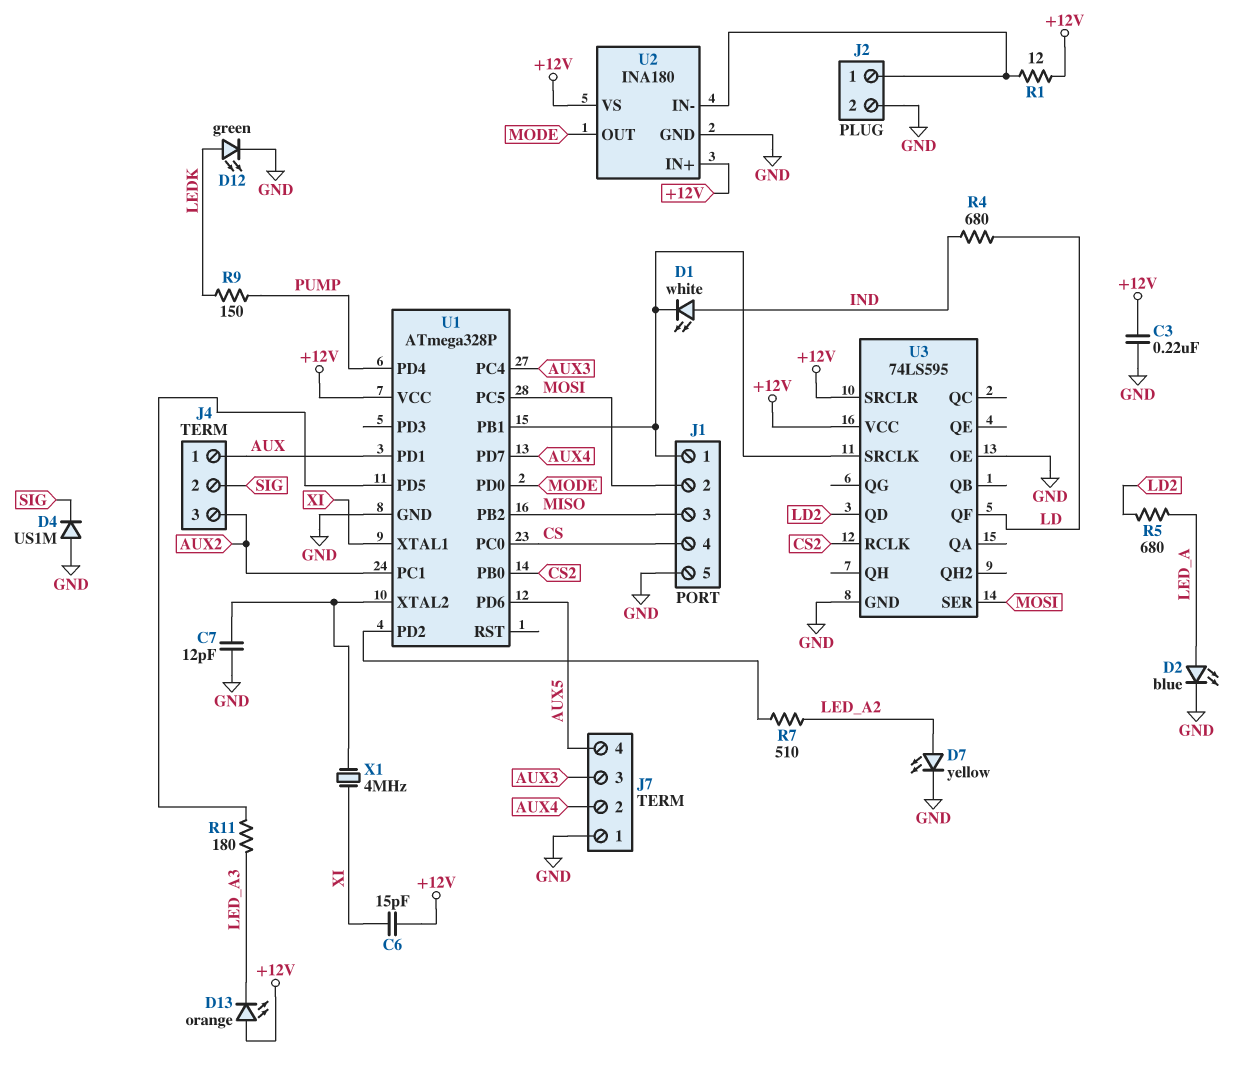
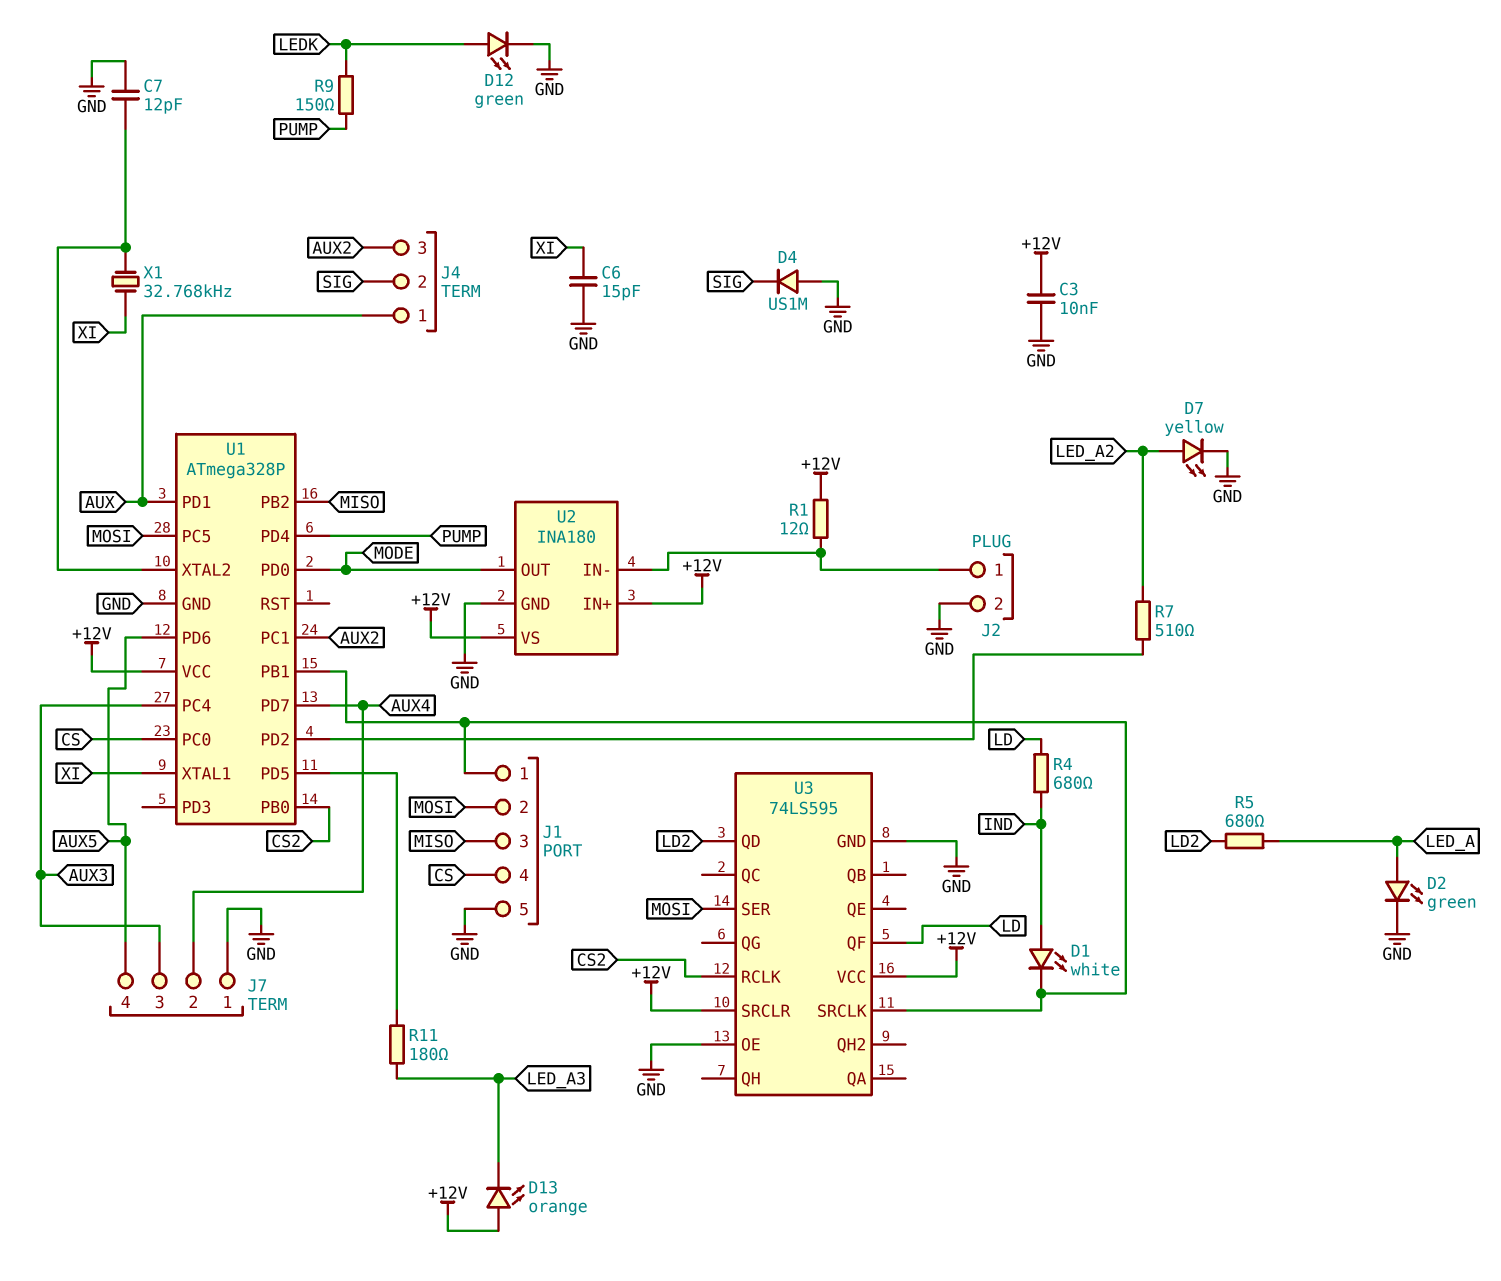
C3: 220nF (+12V, GND) -> 10nF (+12V, GND)
C6: 15pF (+12V, XI) -> 15pF (GND, XI)
D2: LED blue (A LED_A, K GND) -> LED green (A LED_A, K GND)
X1: 4MHz (U1/XTAL2, XI) -> 32.768kHz (U1/XTAL2, XI)

